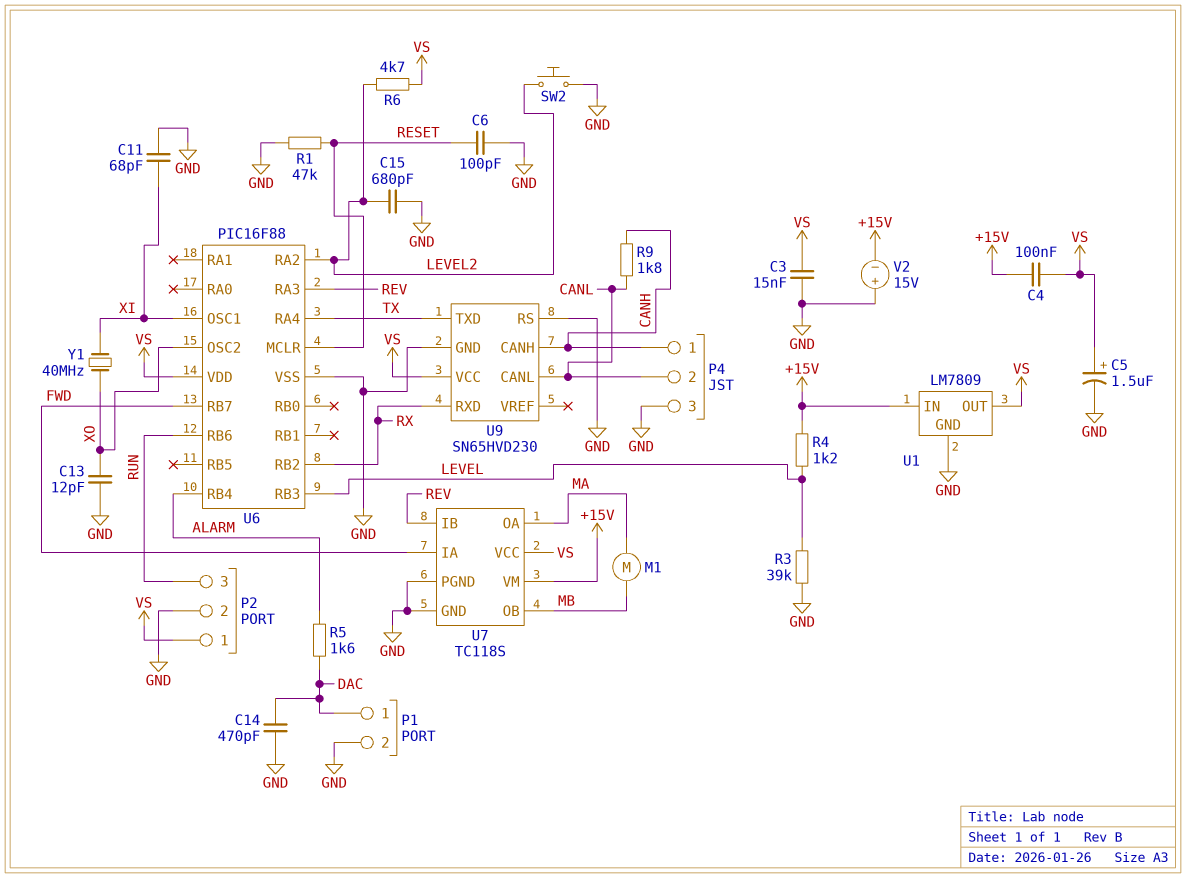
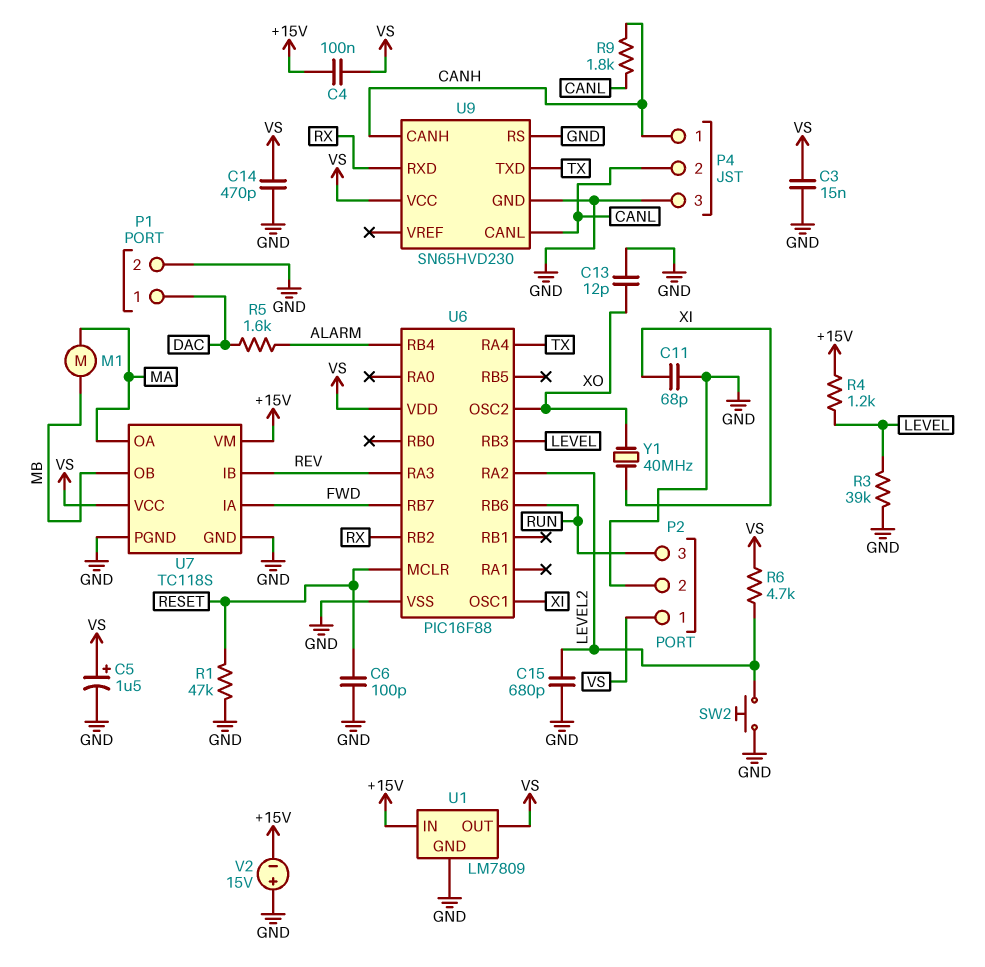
C14: 470pF (DAC, GND) -> 470pF (GND, VS)

